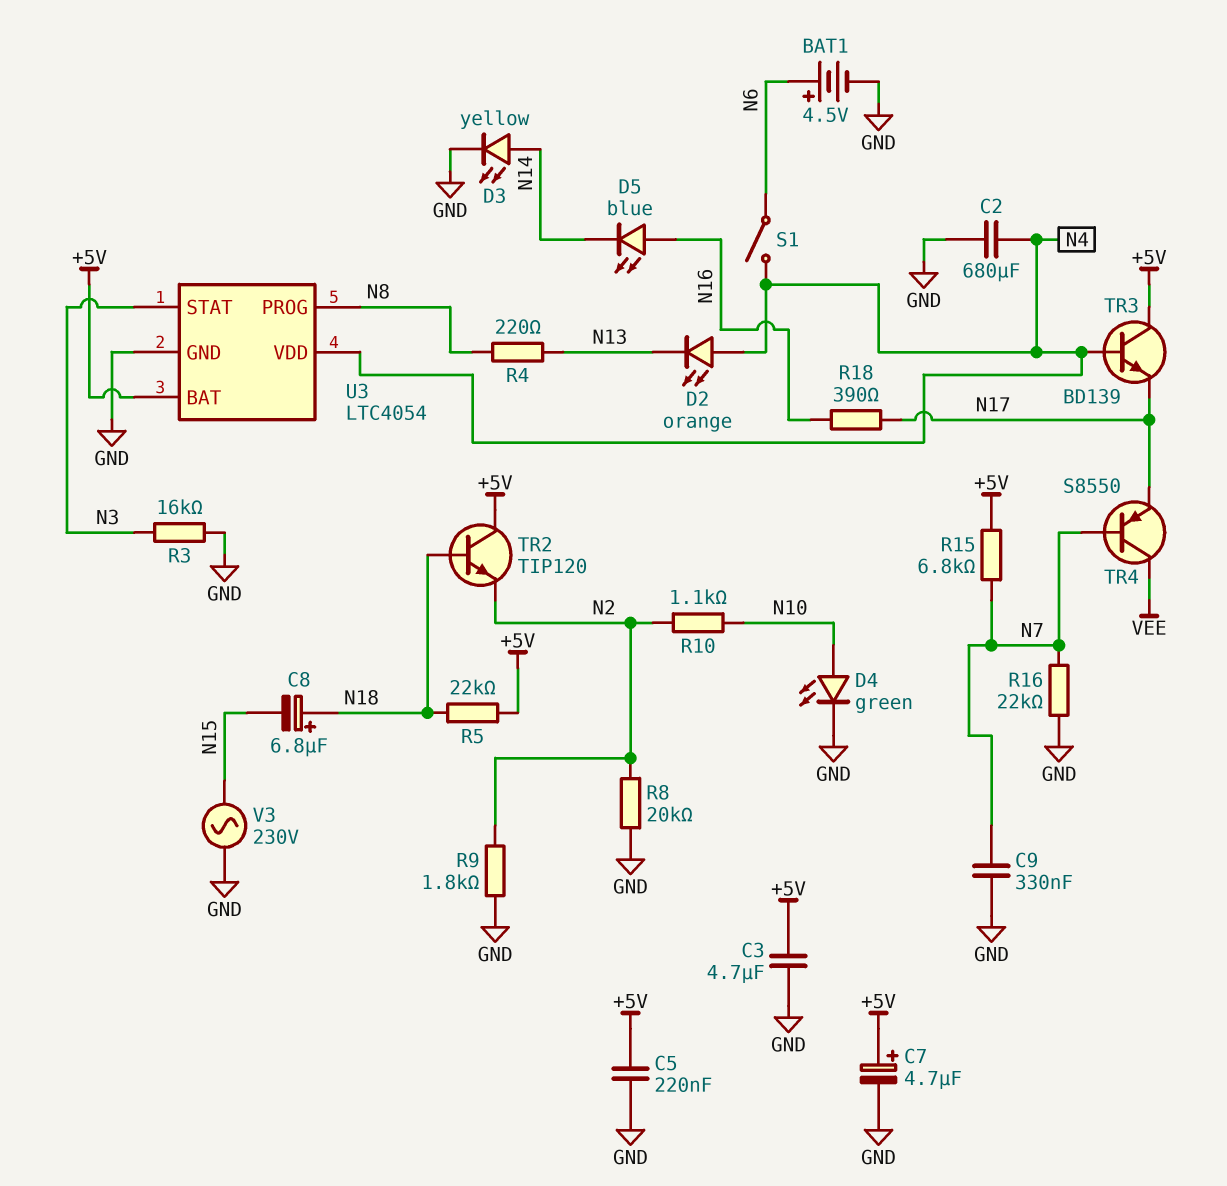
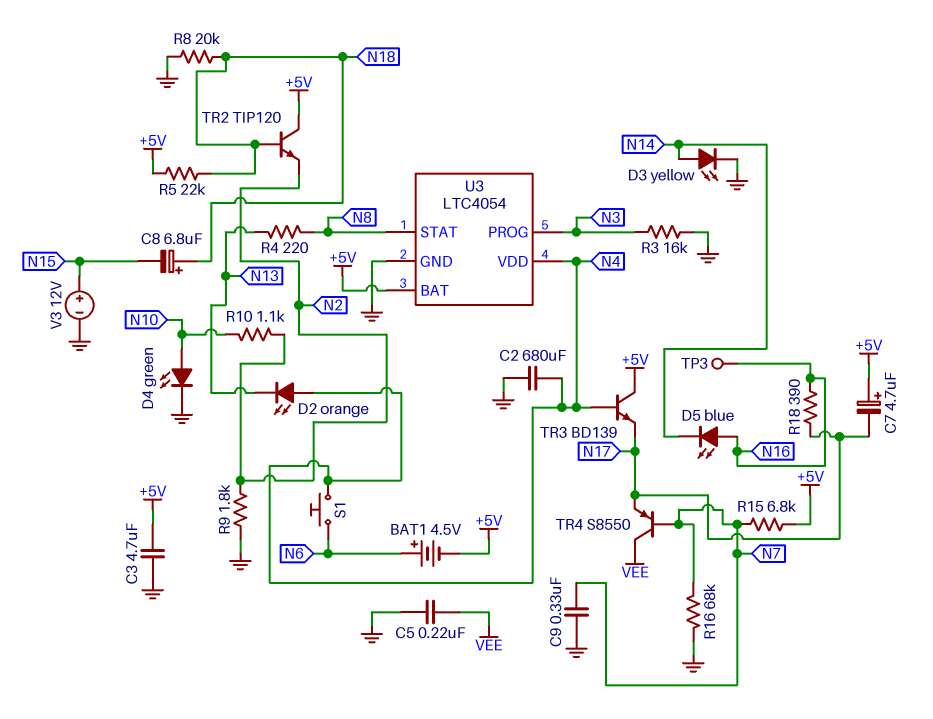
BAT1: 4.5V (plus N6, minus GND) -> 4.5V (plus N6, minus +5V)
C5: 220nF (+5V, GND) -> 220nF (GND, VEE)
C7: 4.7uF (plus +5V, minus GND) -> 4.7uF (plus +5V, minus N17)
R8: 20k (GND, N2) -> 20k (GND, N18)
R16: 22k (GND, N7) -> 68k (GND, N7)
S1: switch (N4, N6) -> button (N4, N6)
TP3: none -> test point (N16)
U3 pin PROG: N8 -> N3
U3 pin STAT: N3 -> N8
V3: AC 230V (GND, N15) -> 12V (plus N15, minus GND)

